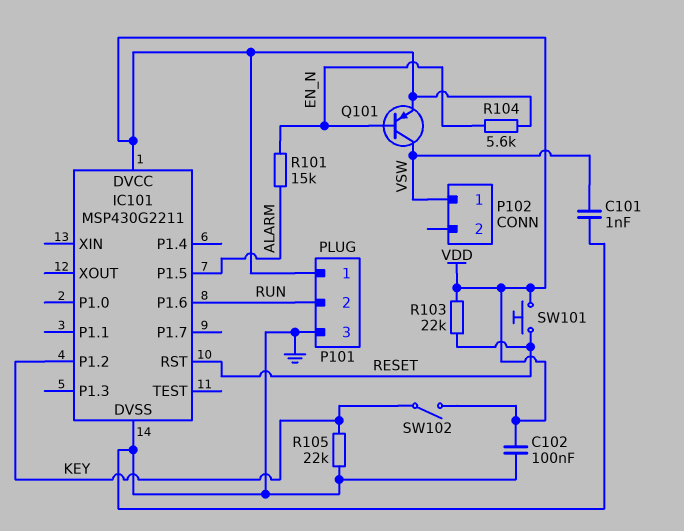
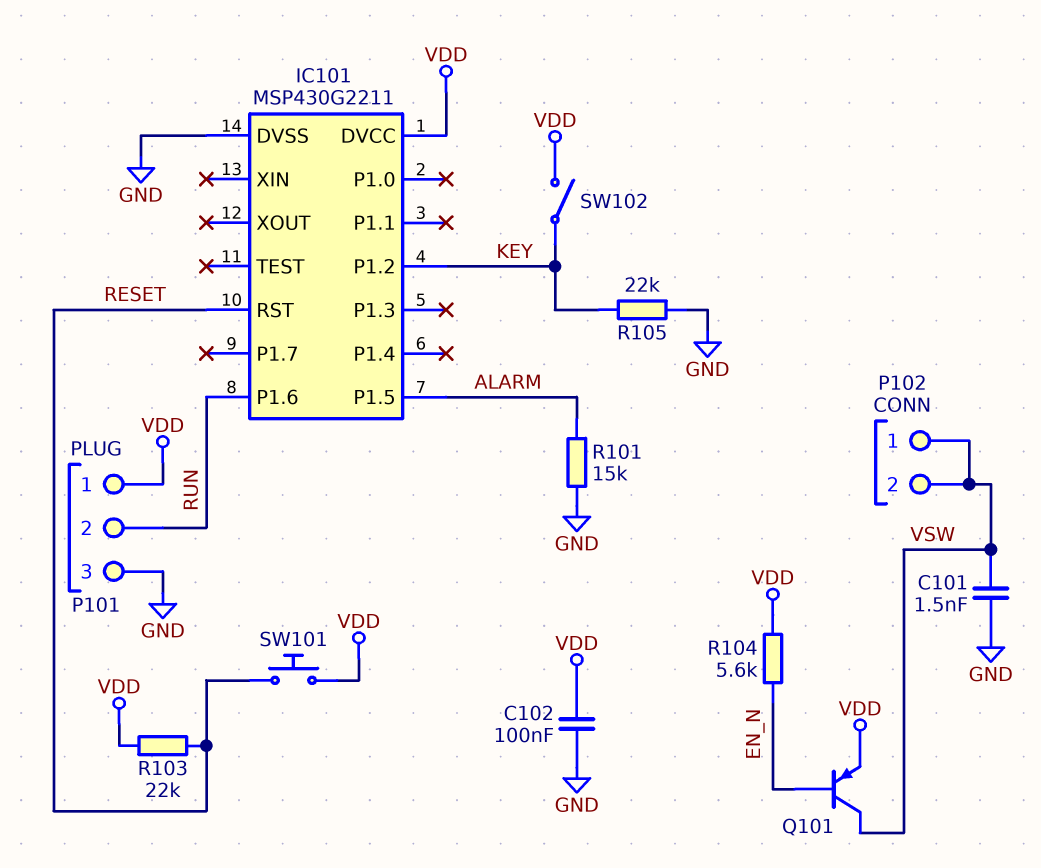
C101: 1nF (GND, VSW) -> 1.5nF (GND, VSW)
P102 pin 2: none -> VSW
R101: 15k (ALARM, EN_N) -> 15k (ALARM, GND)

